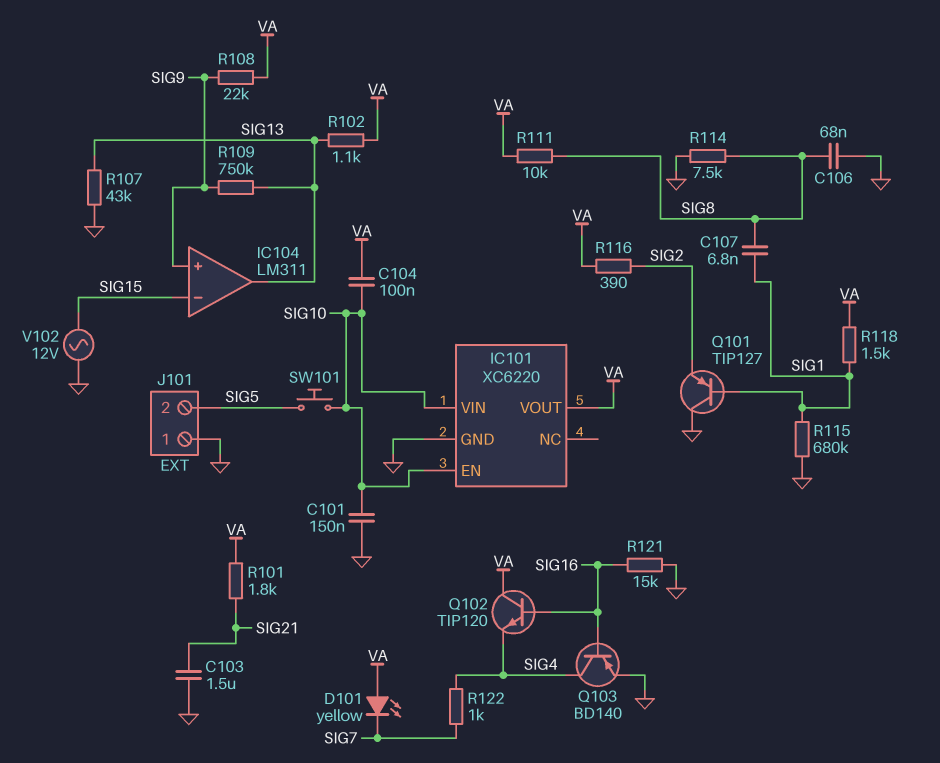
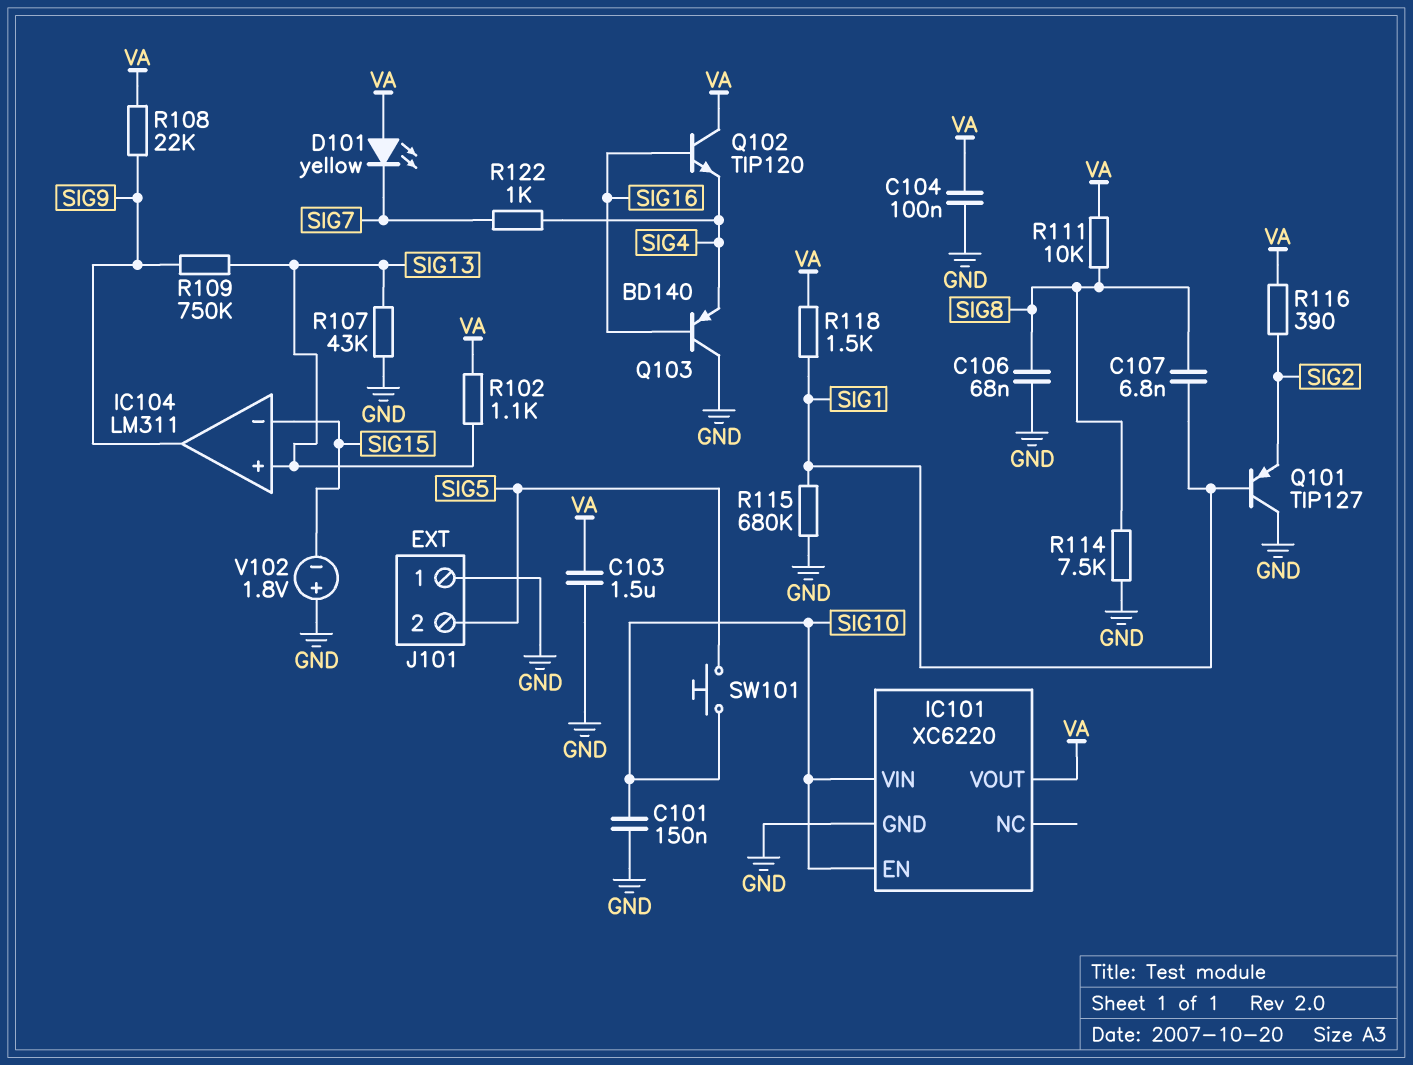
C103: 1.5uF (GND, SIG21) -> 1.5uF (GND, VA)
C104: 100nF (SIG10, VA) -> 100nF (GND, VA)
IC104 pin in+: SIG9 -> SIG13
IC104 pin out: SIG13 -> SIG9
Q103: PNP BD140 (B SIG16, C SIG4, E GND) -> PNP BD140 (B SIG16, C GND, E SIG4)
R101: 1.8k (SIG21, VA) -> none
R121: 15k (GND, SIG16) -> none
V102: AC 12V (GND, SIG15) -> 1.8V (plus GND, minus SIG15)

